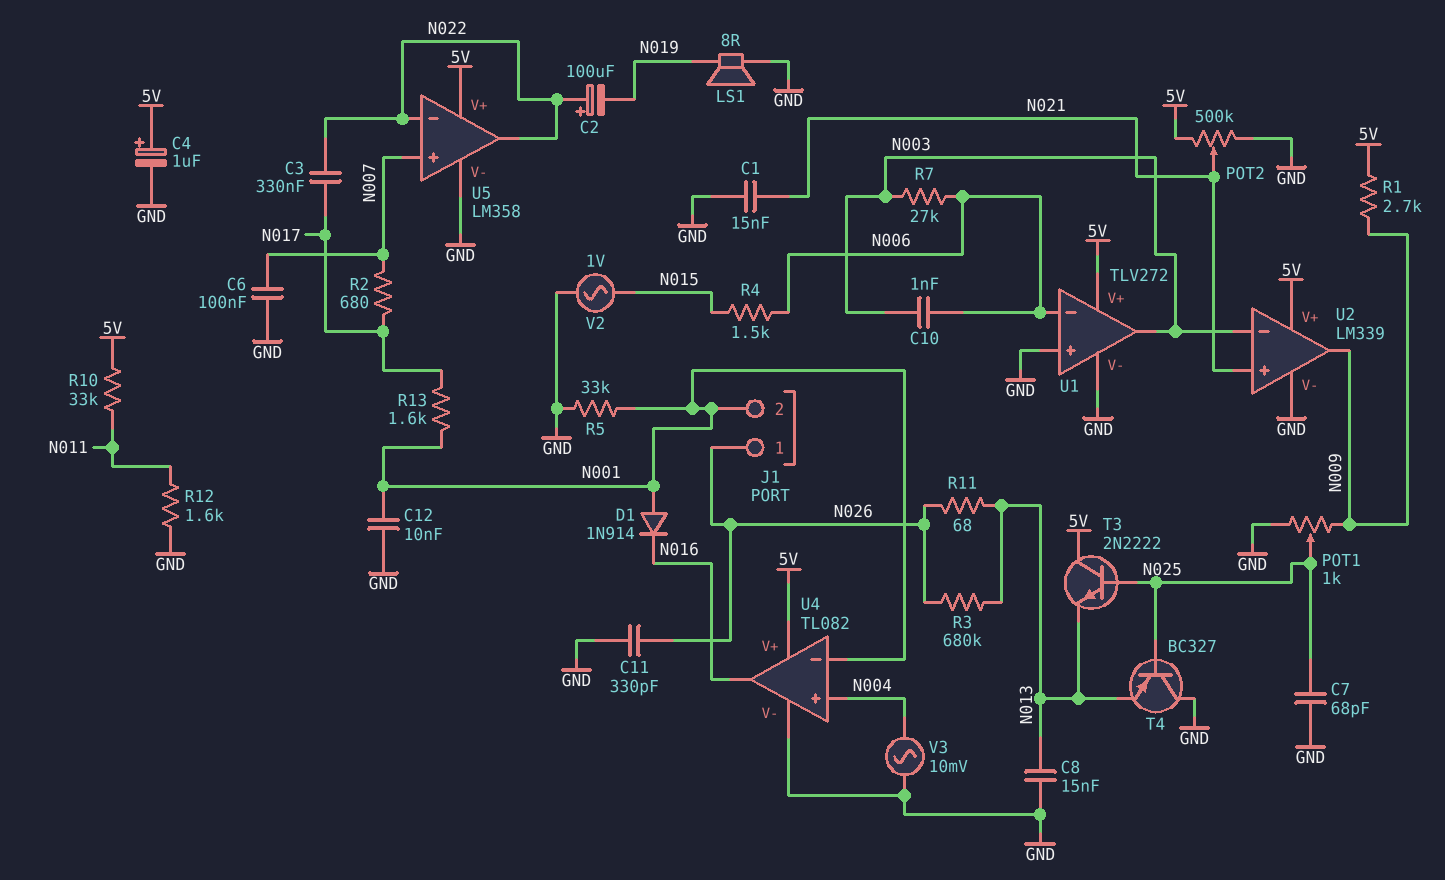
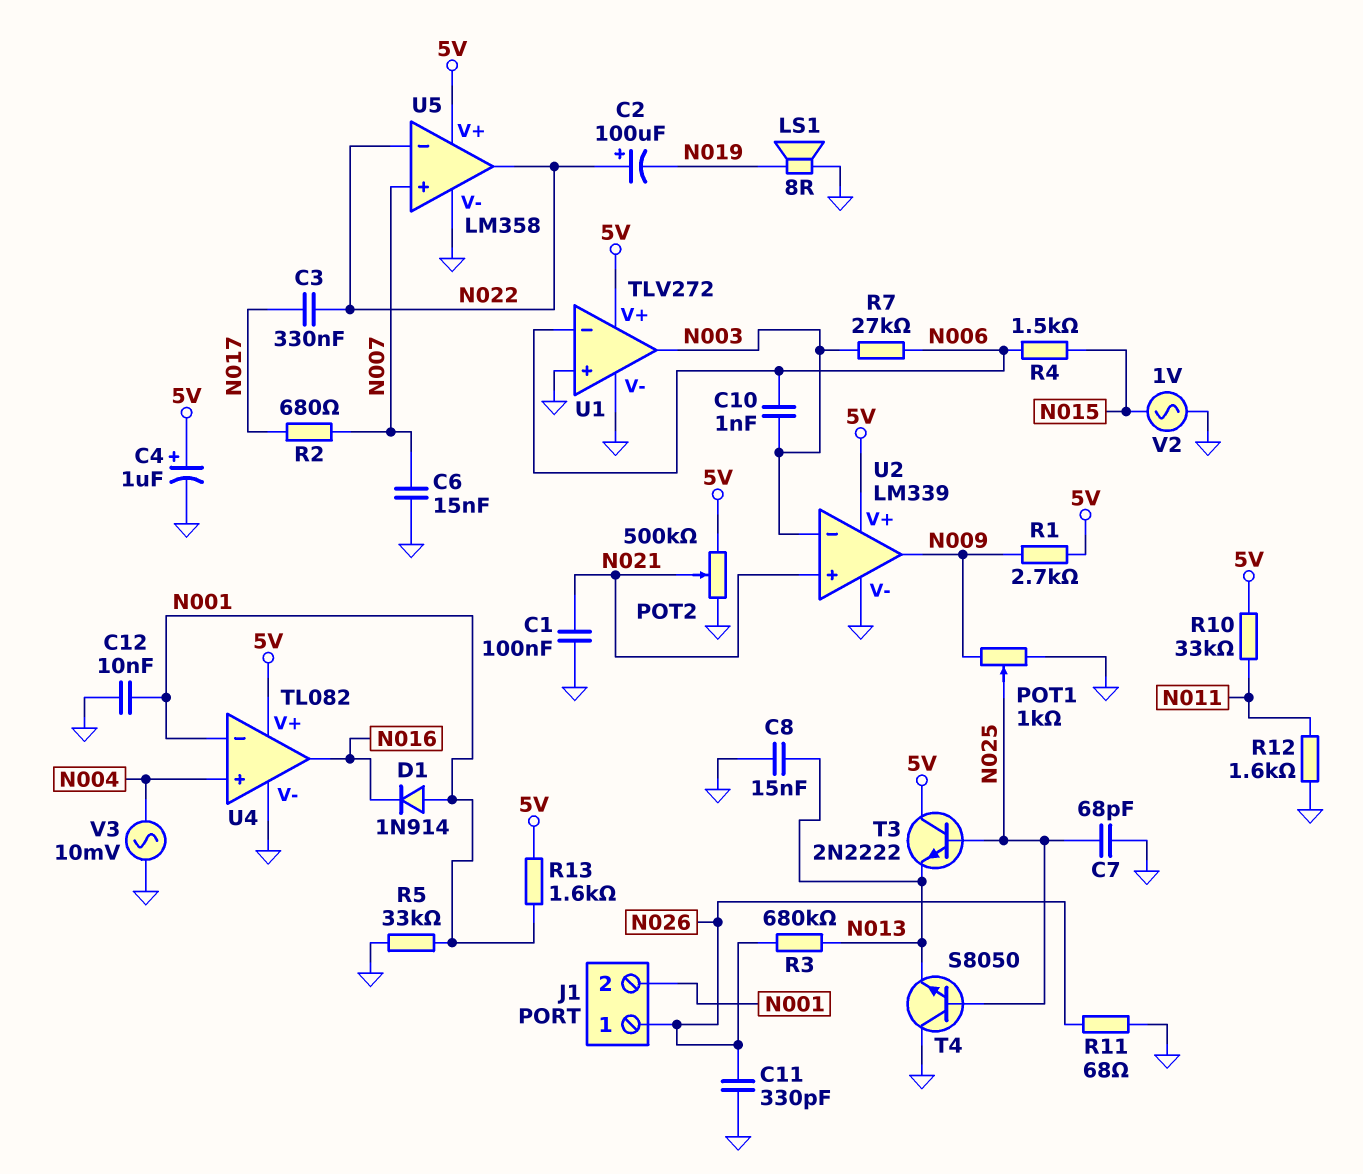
C1: 15nF (GND, N021) -> 100nF (GND, N021)
C6: 100nF (GND, N007) -> 15nF (GND, N007)
R11: 68 (N013, N026) -> 68 (GND, N026)
R13: 1.6k (N001, N017) -> 1.6k (5V, N001)
T4: PNP BC327 (B N025, C GND, E N013) -> NPN S8050 (B N025, C GND, E N013)

